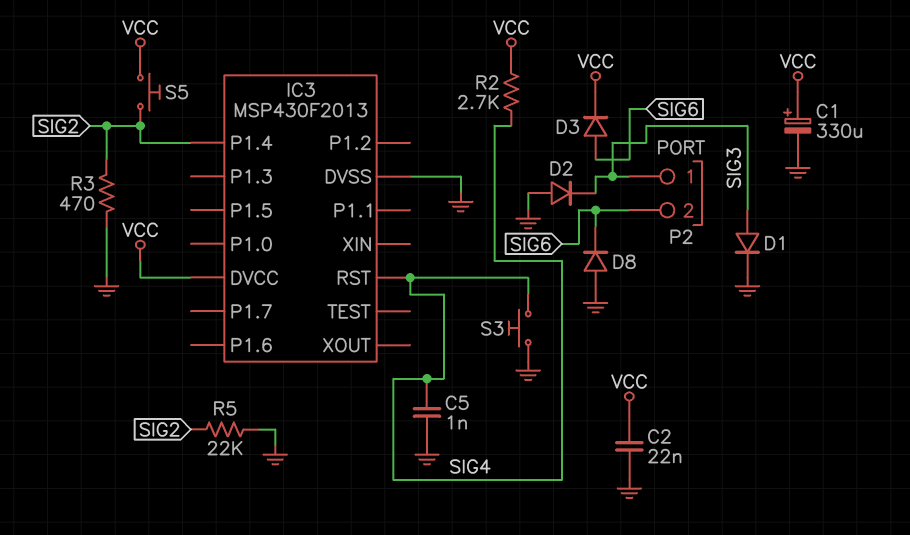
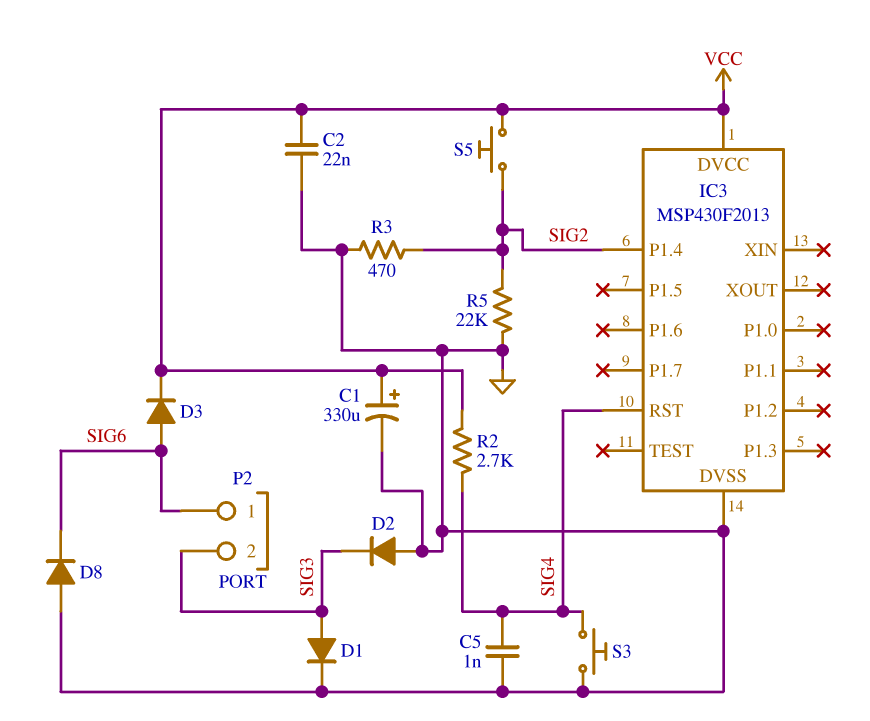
P2 pin 1: SIG3 -> SIG6
P2 pin 2: SIG6 -> SIG3

